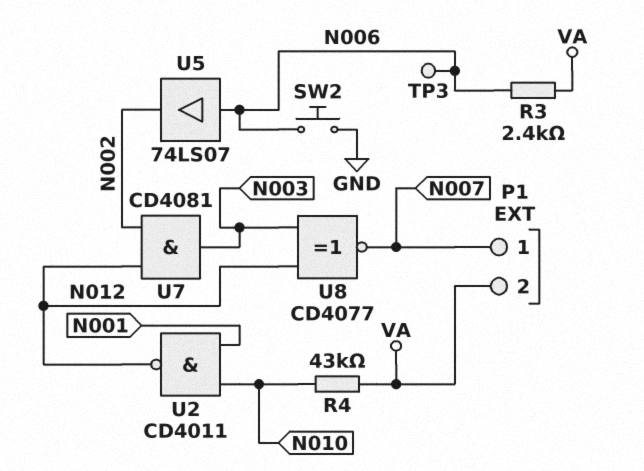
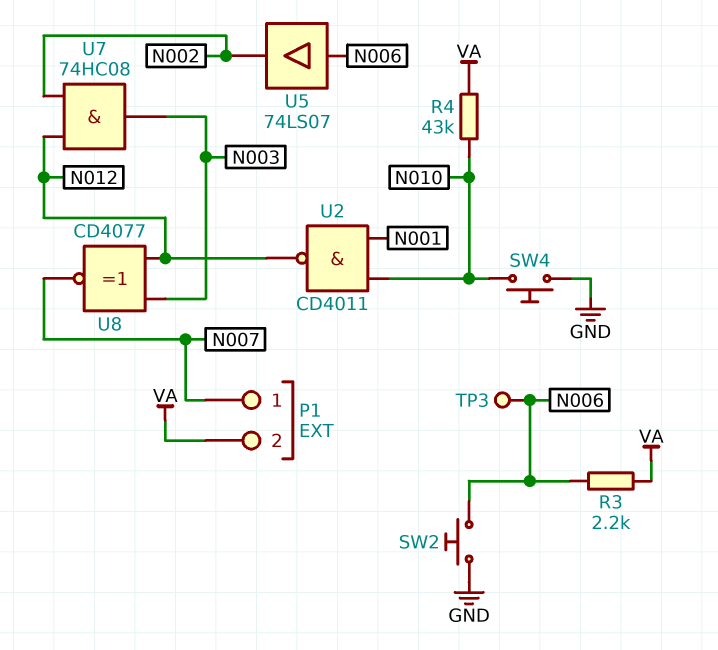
R3: 2.4k (N006, VA) -> 2.2k (N006, VA)
SW4: none -> button (GND, N010)
U7: AND CD4081 (in N002, in N012, out N003) -> AND 74HC08 (in N002, in N012, out N003)

